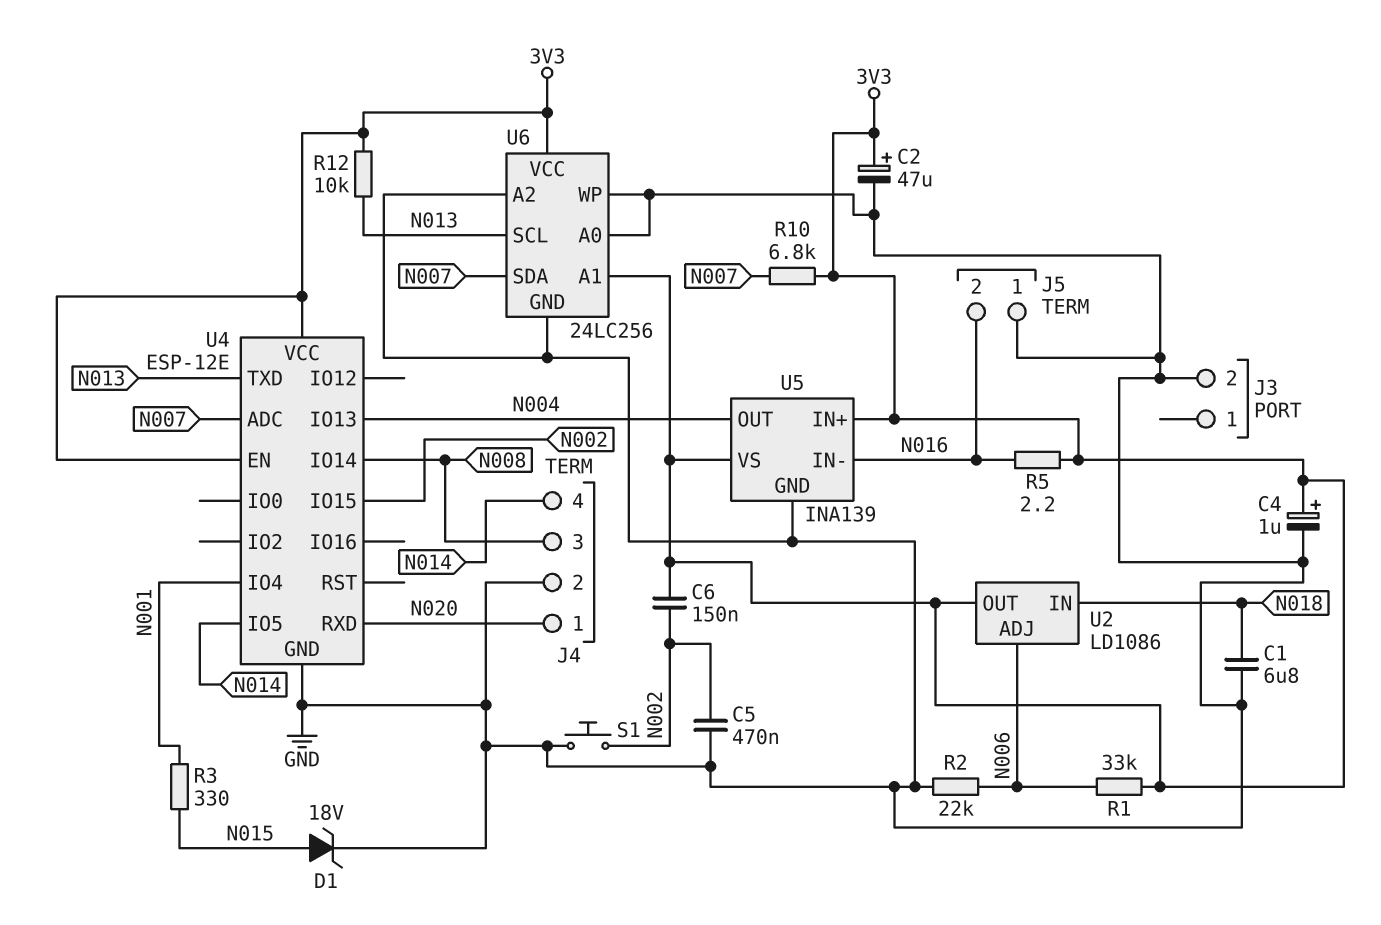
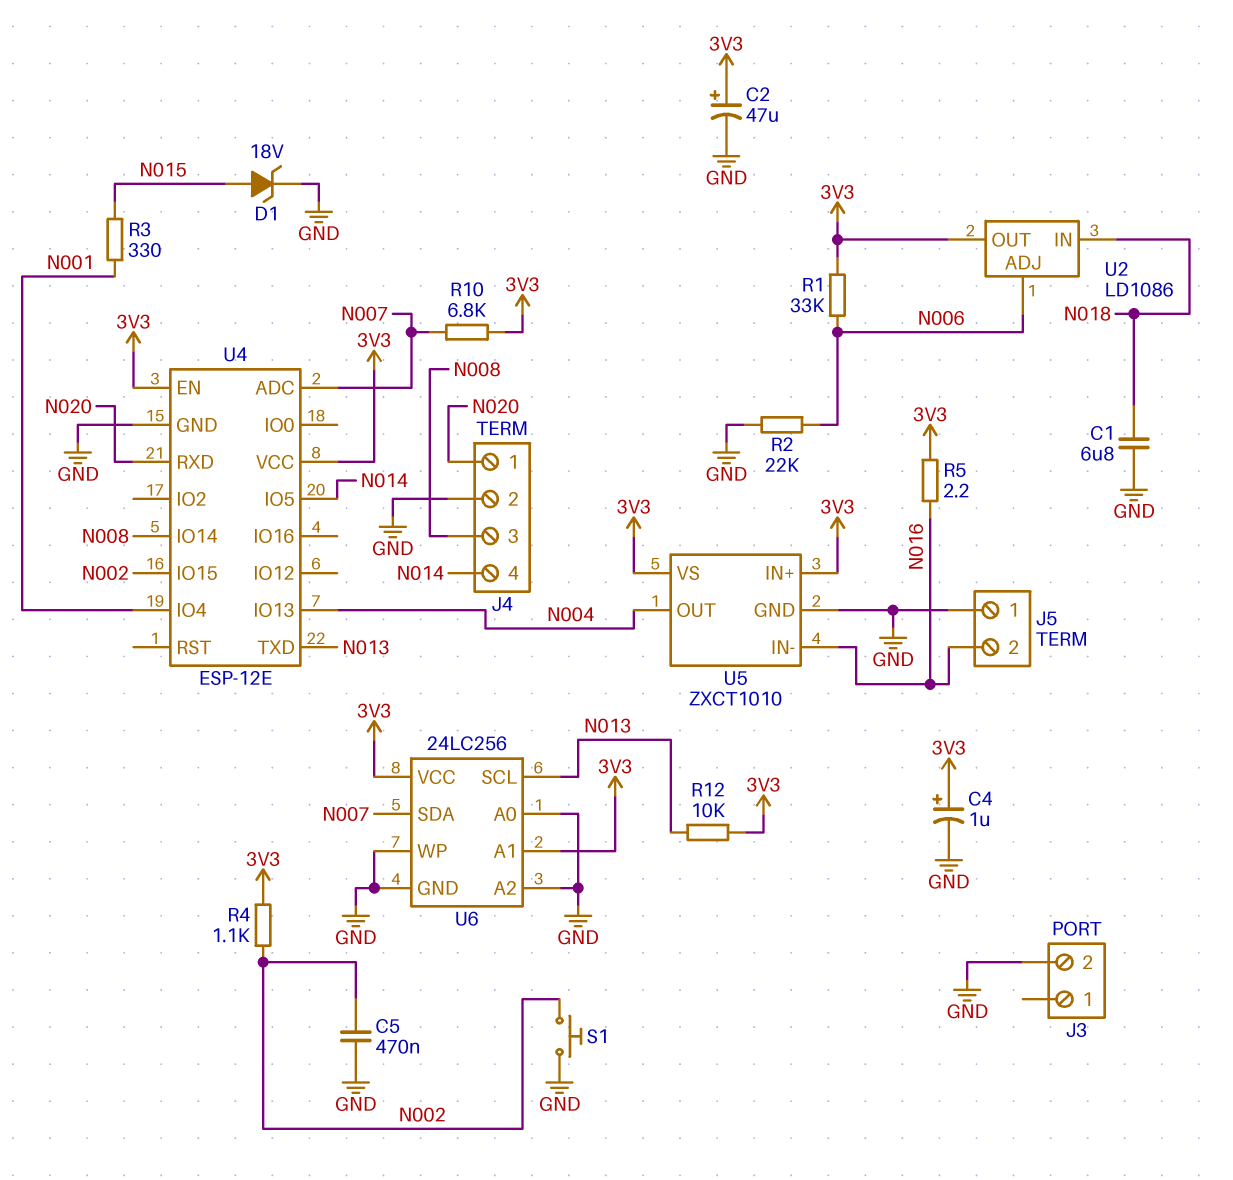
C6: 150nF (3V3, N002) -> none
R4: none -> 1.1k (3V3, N002)
U5: INA139 -> ZXCT1010

